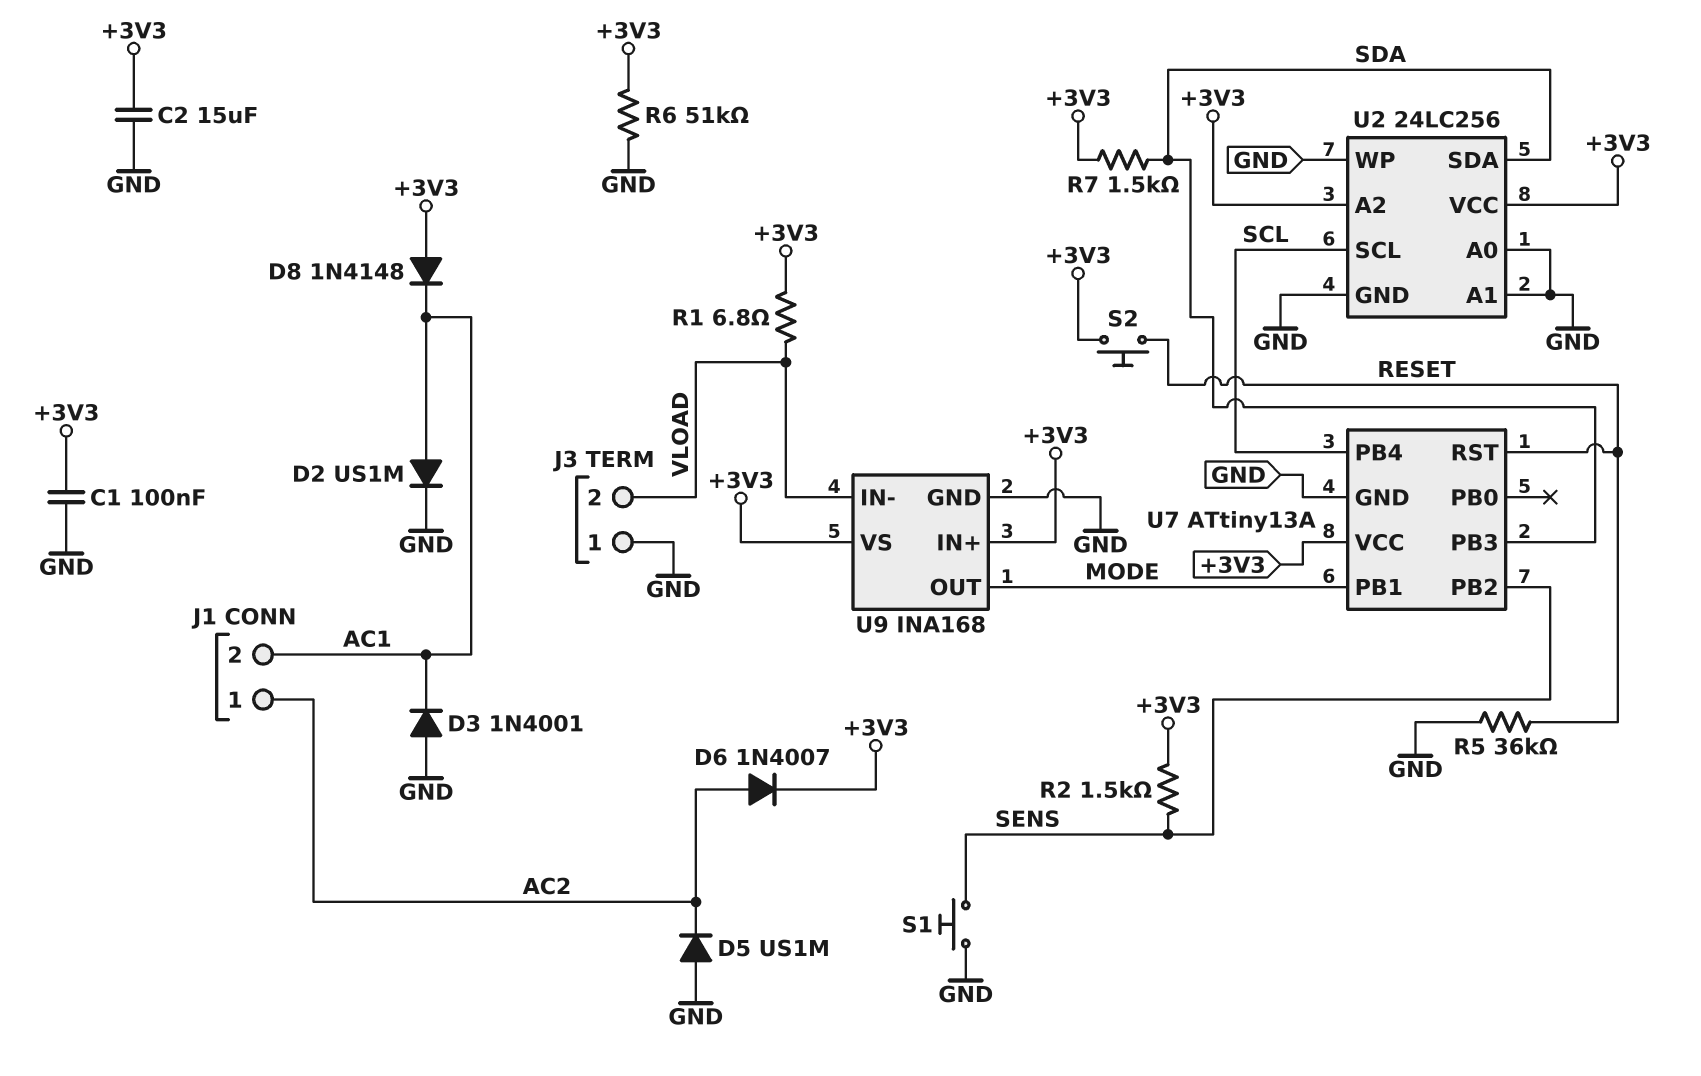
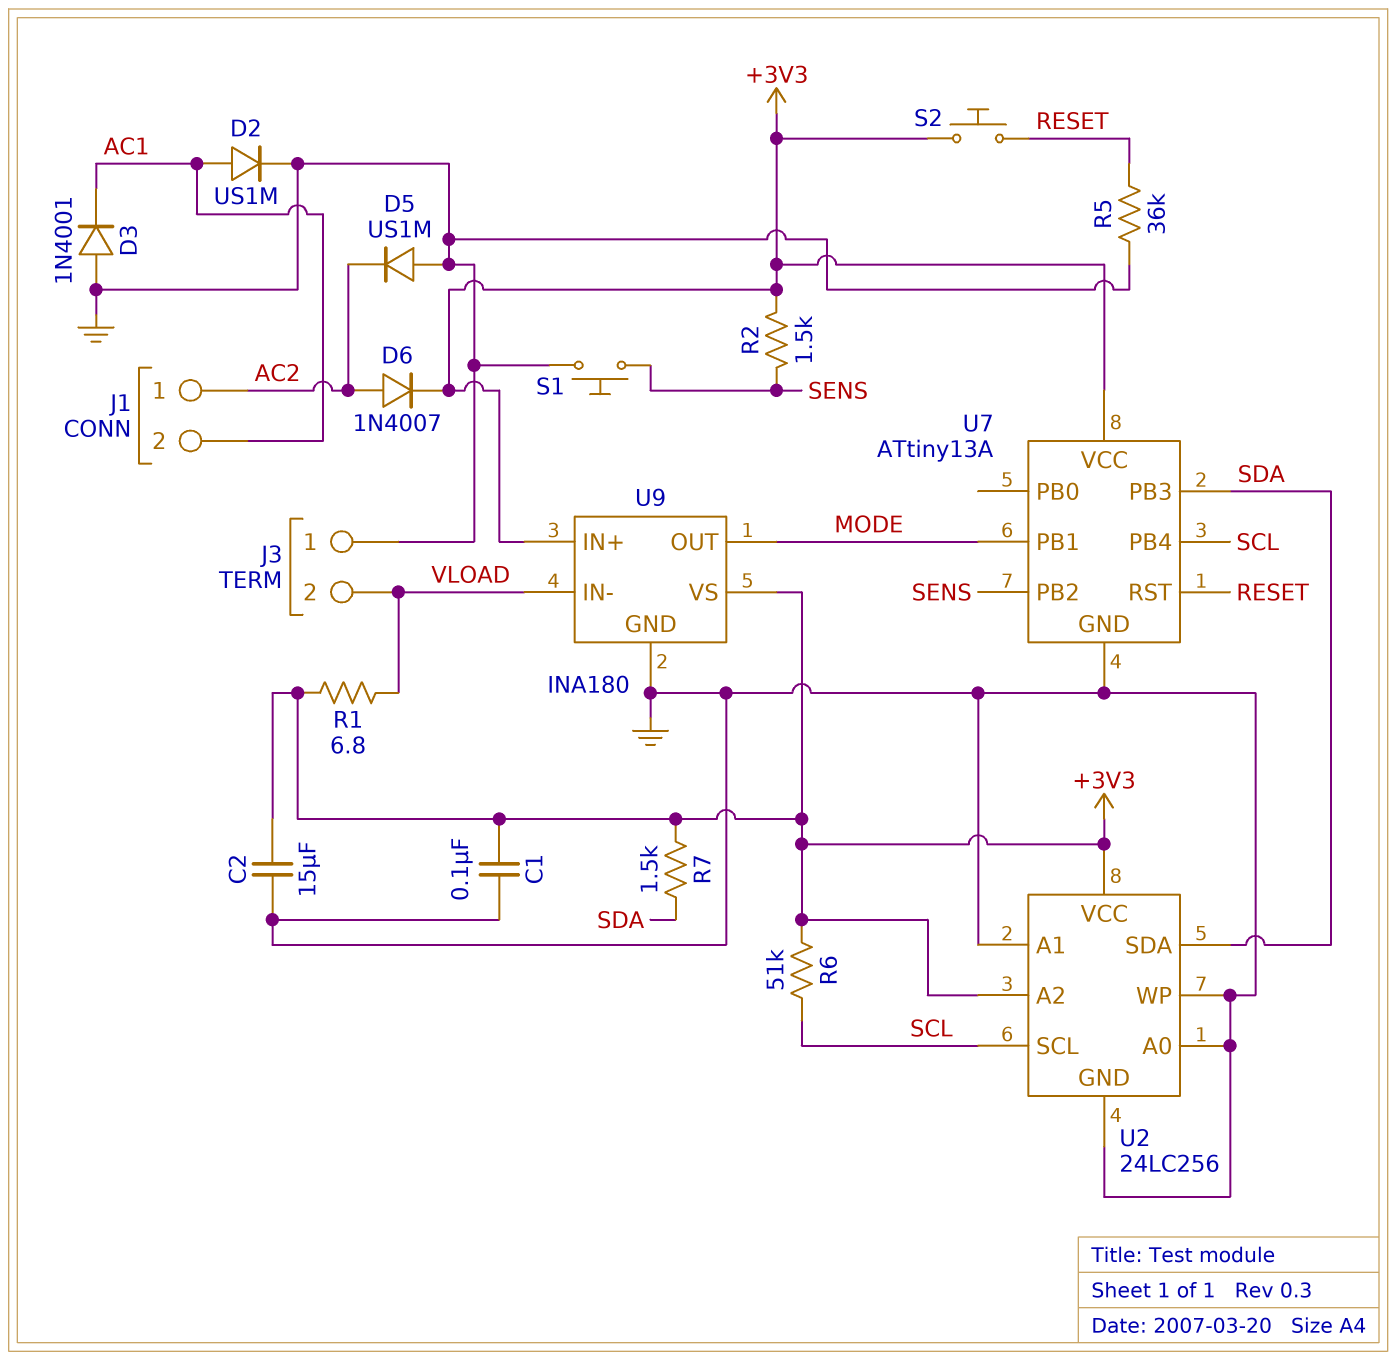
D8: diode 1N4148 (A +3V3, K AC1) -> none
R6: 51k (+3V3, GND) -> 51k (+3V3, SCL)
U9: INA168 -> INA180

